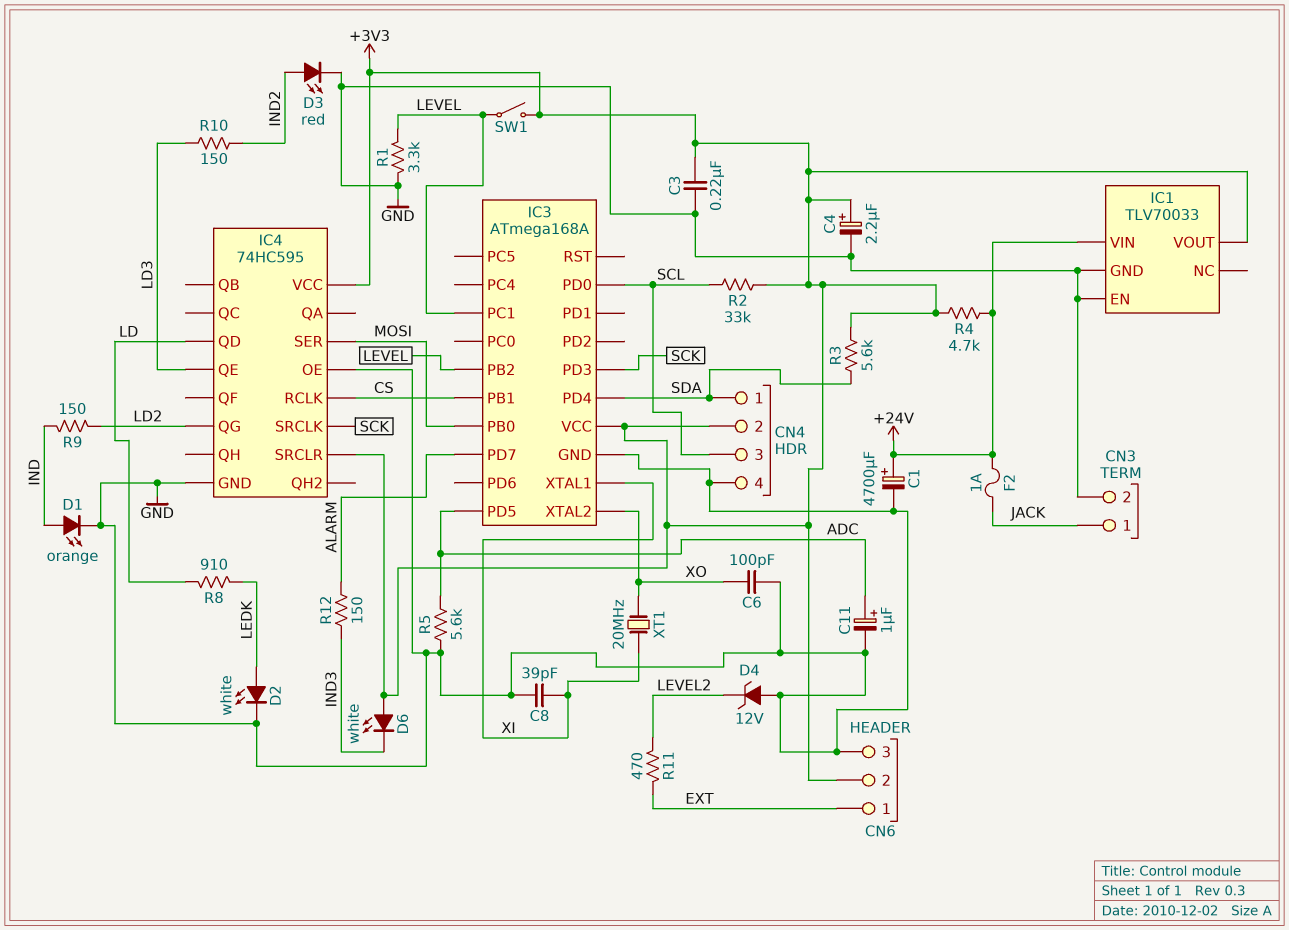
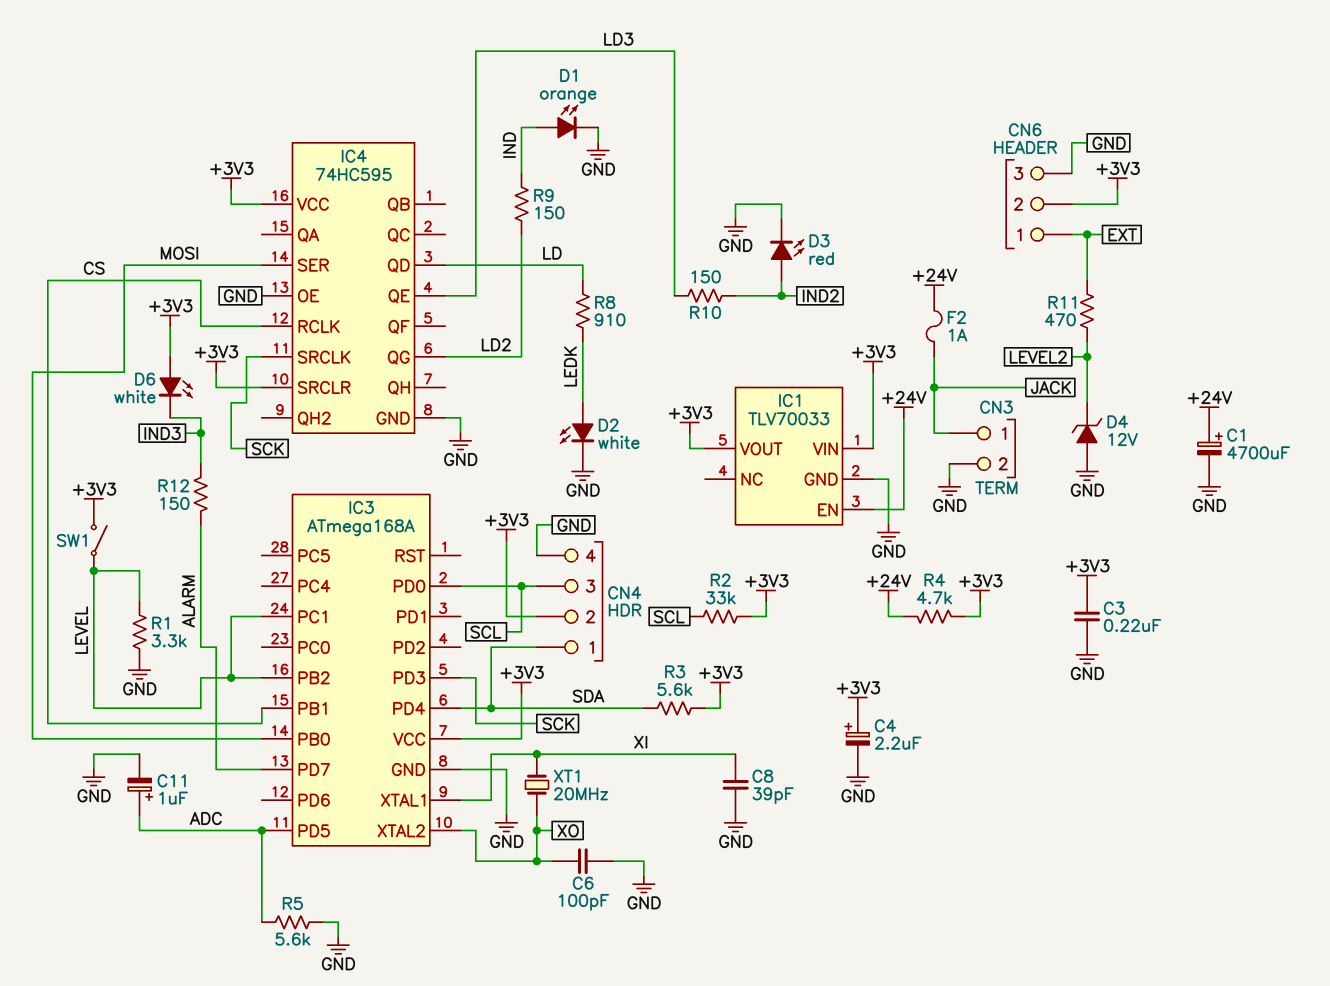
IC1 pin EN: GND -> +24V
IC1 pin VIN: +24V -> +3V3

